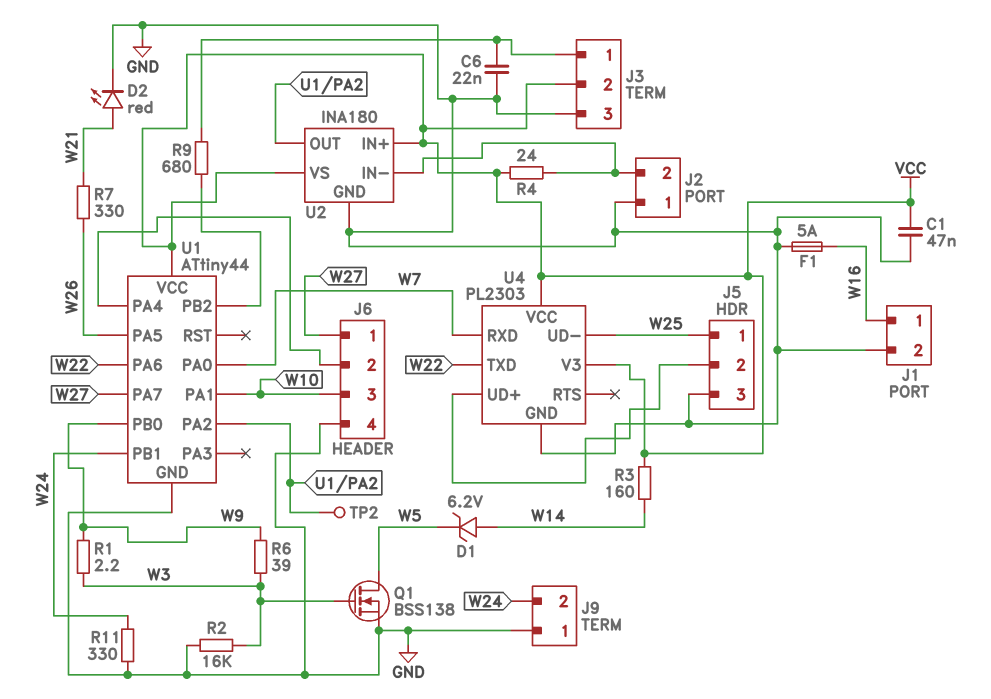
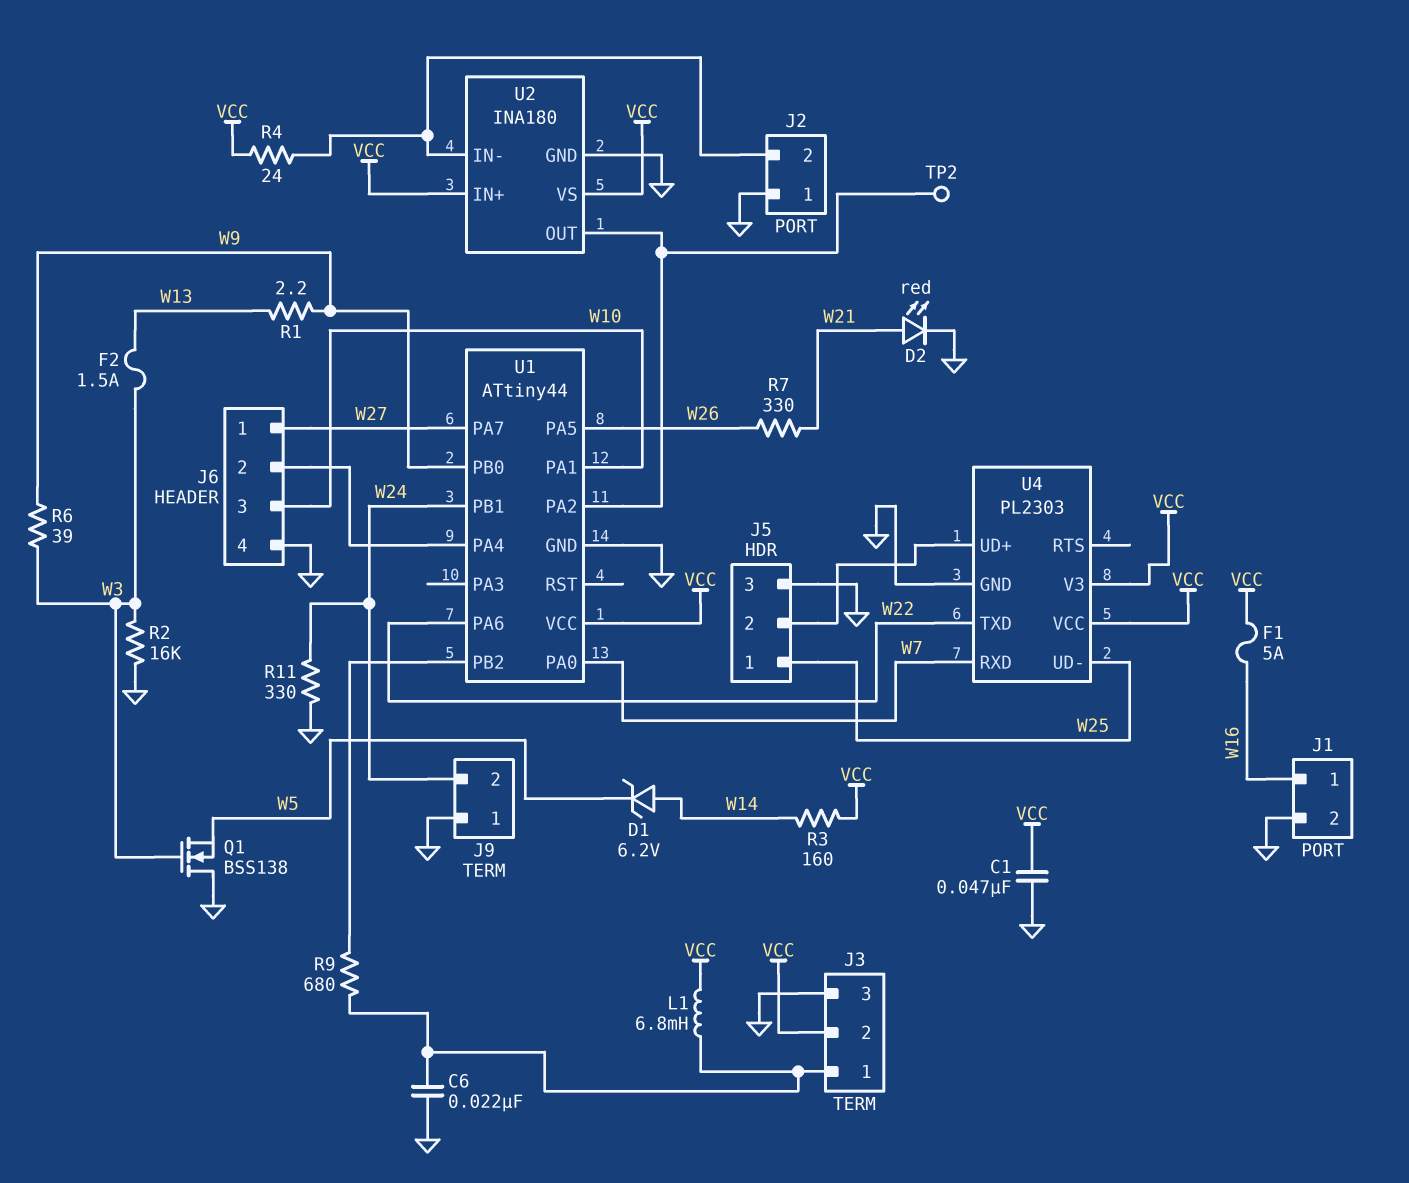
F1: 5A (GND, W16) -> 5A (VCC, W16)
F2: none -> 1.5A (W3, W13)
L1: none -> 6.8mH (J3/1, VCC)
Q1: NMOS BSS138 (G W3, D W5, S GND) -> NMOS BSS138 (G W3, D GND, S W5)
R1: 2.2 (W3, W9) -> 2.2 (W9, W13)

